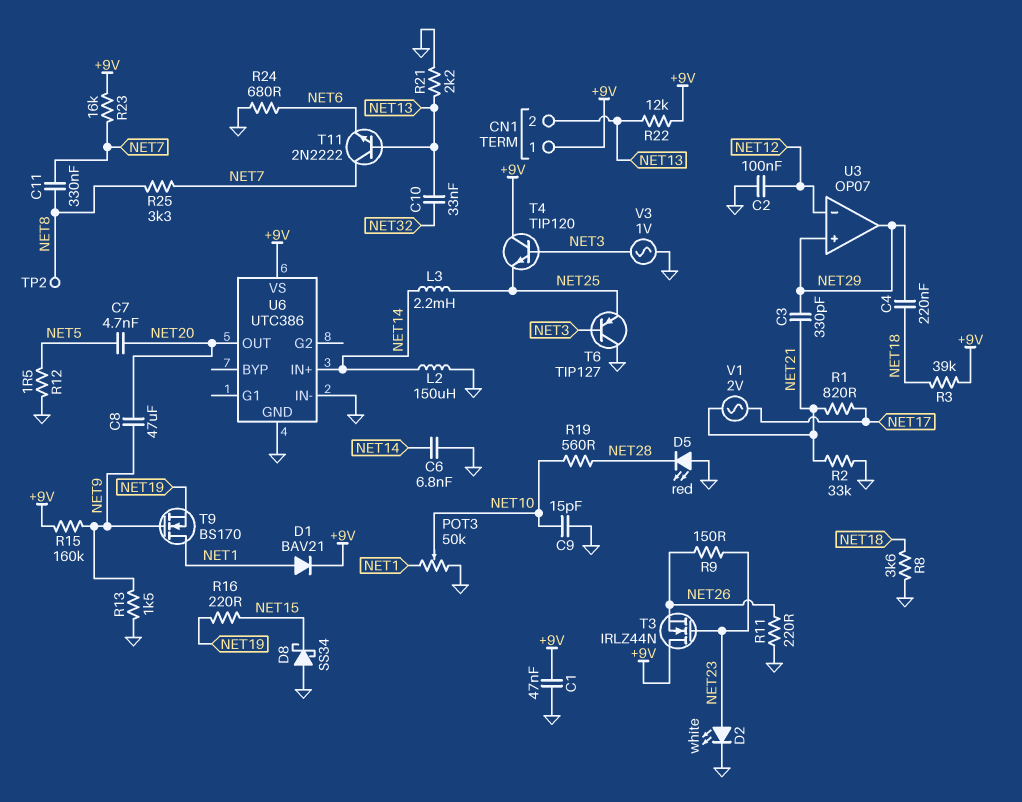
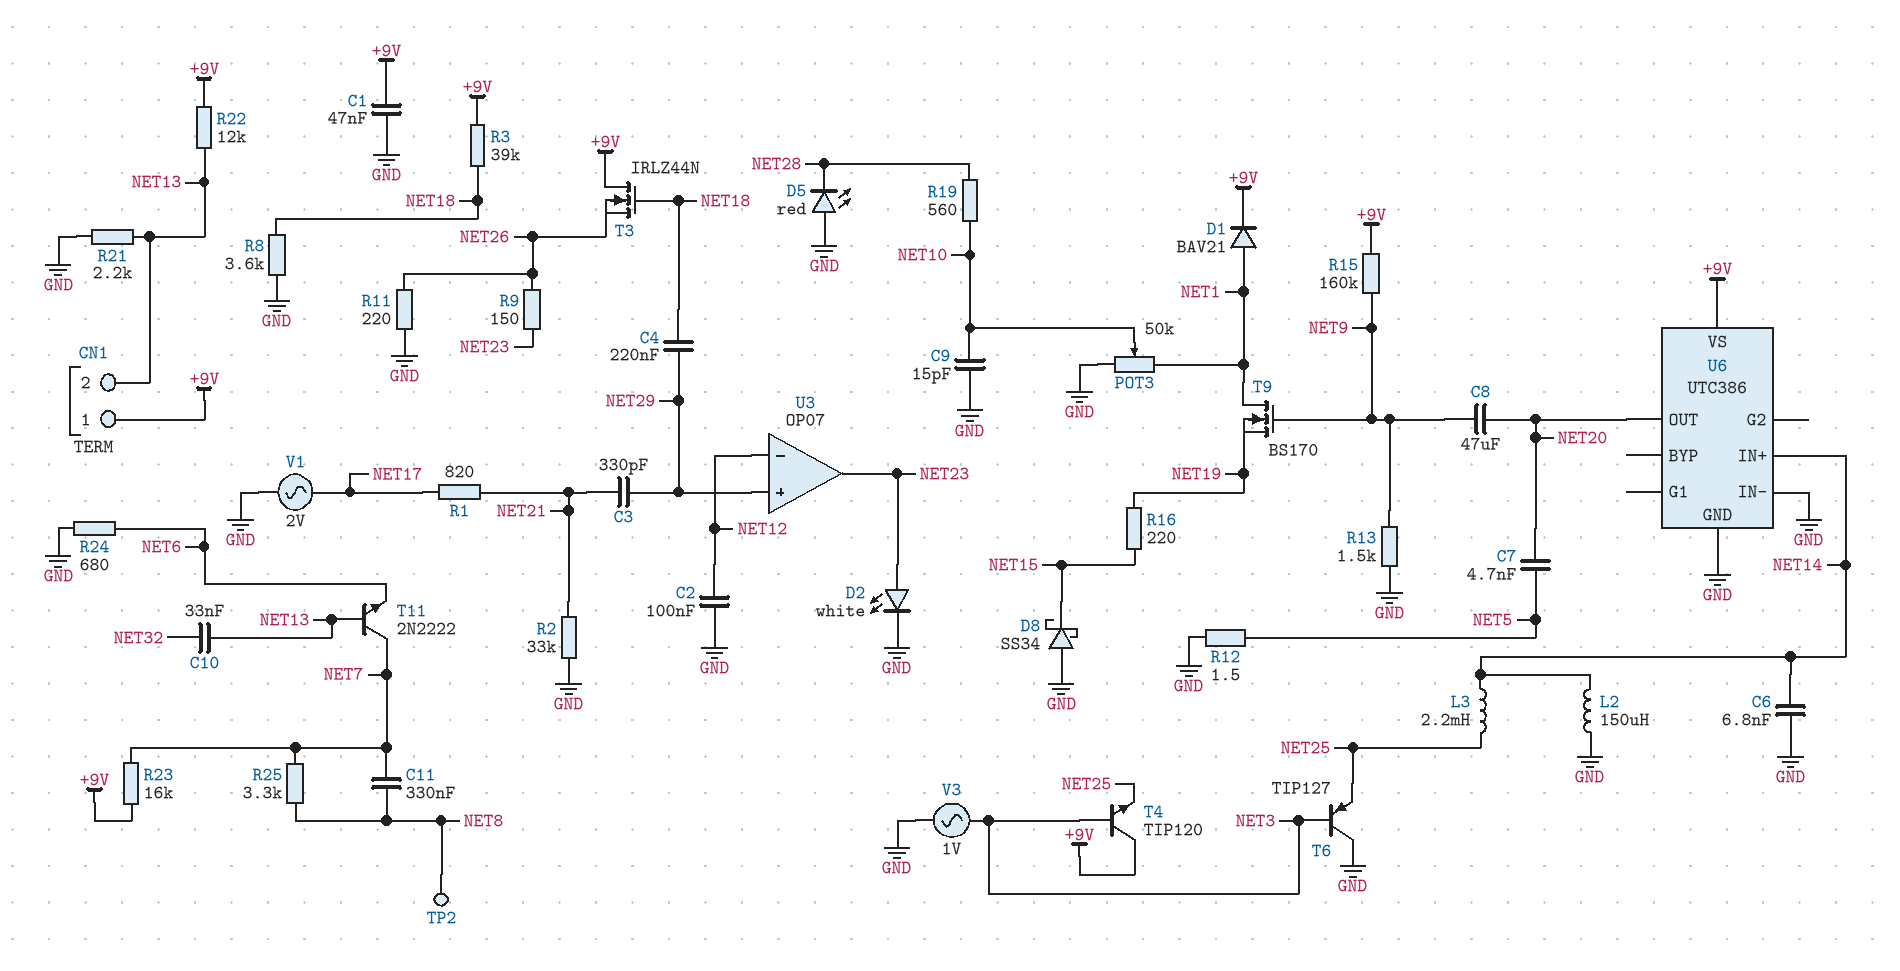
T3: NMOS IRLZ44N (G NET23, D +9V, S NET26) -> NMOS IRLZ44N (G NET18, D +9V, S NET26)
U3 pin out: NET29 -> NET23
V1: AC 2V (NET17, NET21) -> AC 2V (GND, NET17)

